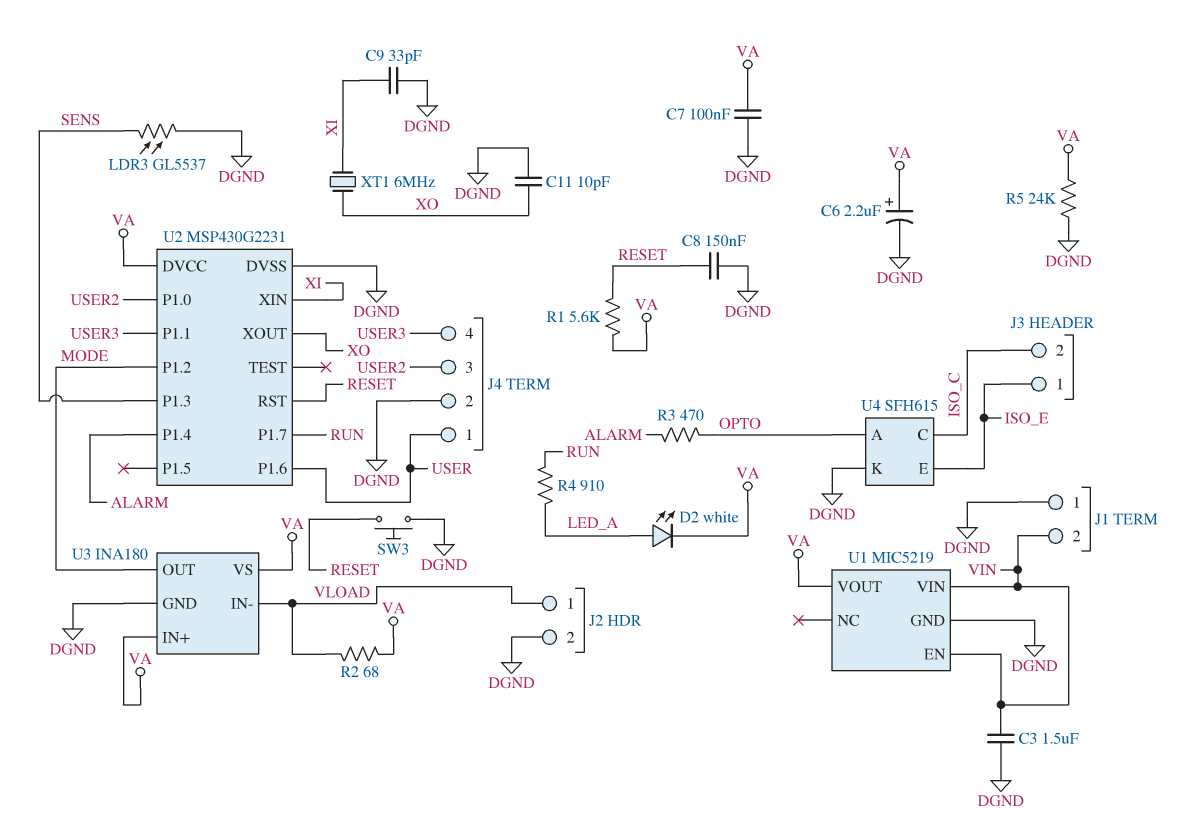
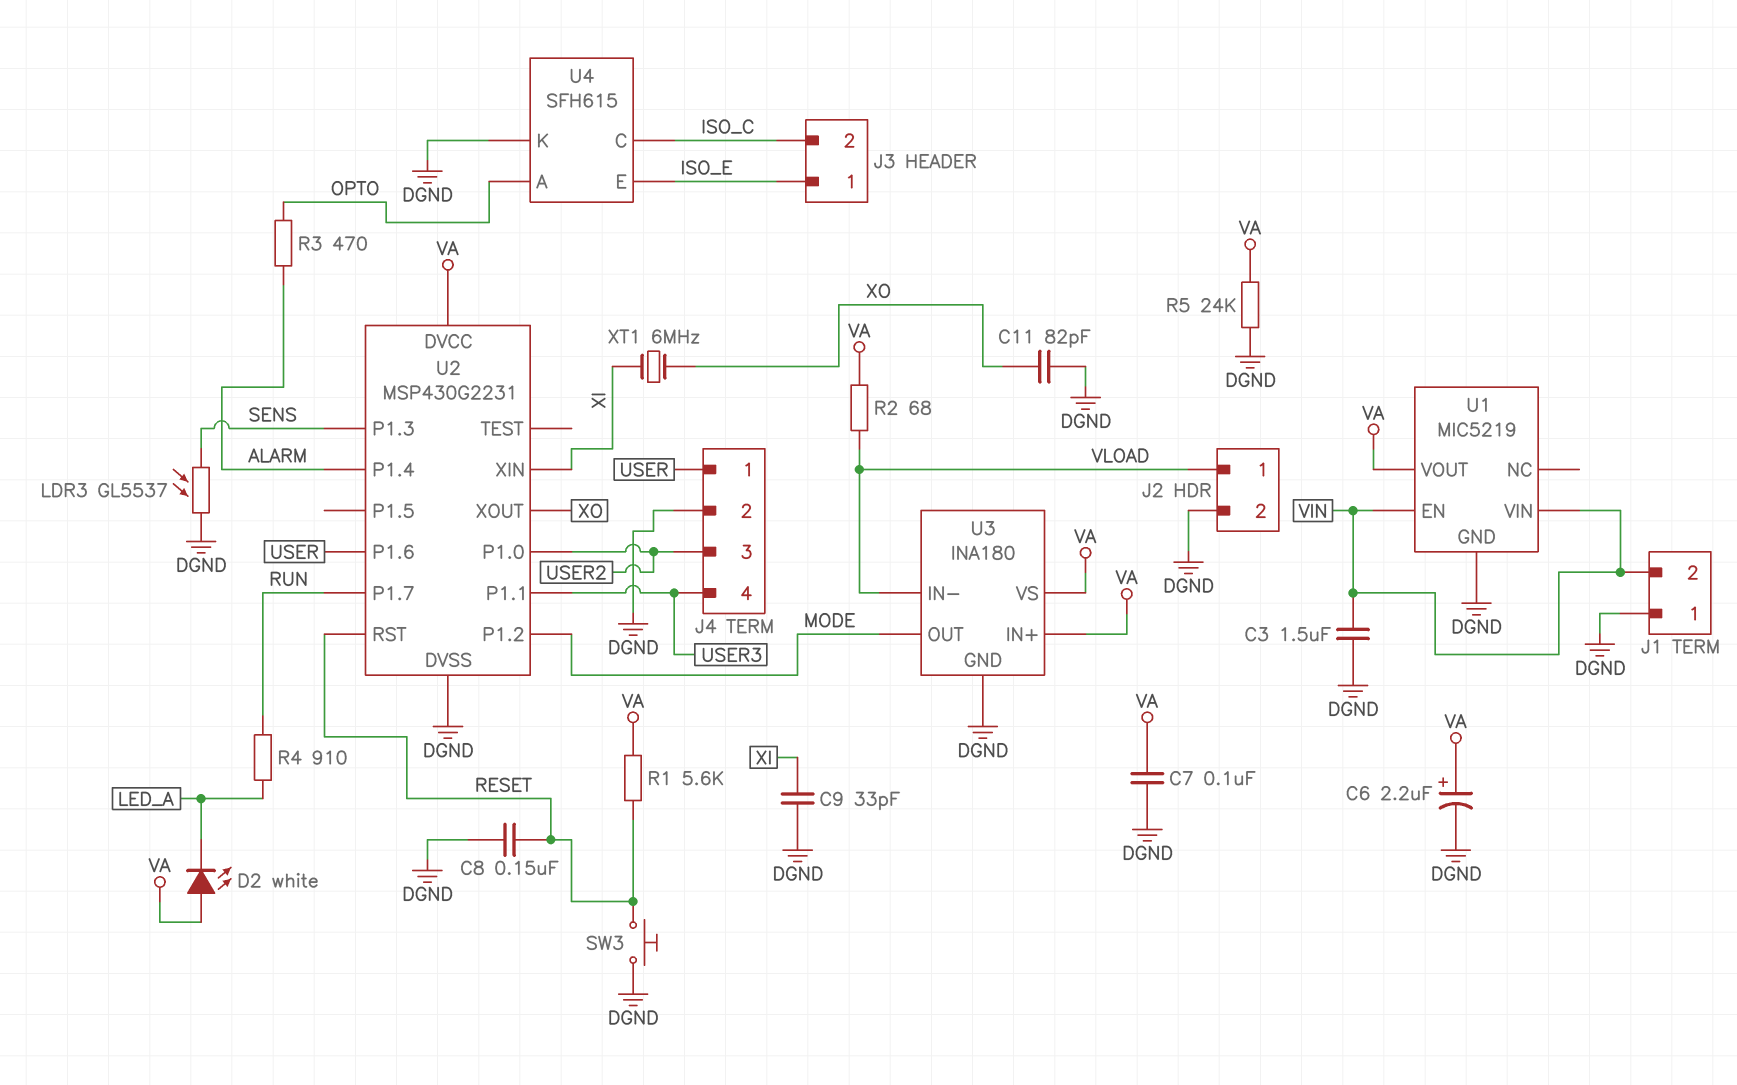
C11: 10pF (DGND, XO) -> 82pF (DGND, XO)
D2: LED white (A LED_A, K VA) -> LED white (A VA, K LED_A)

